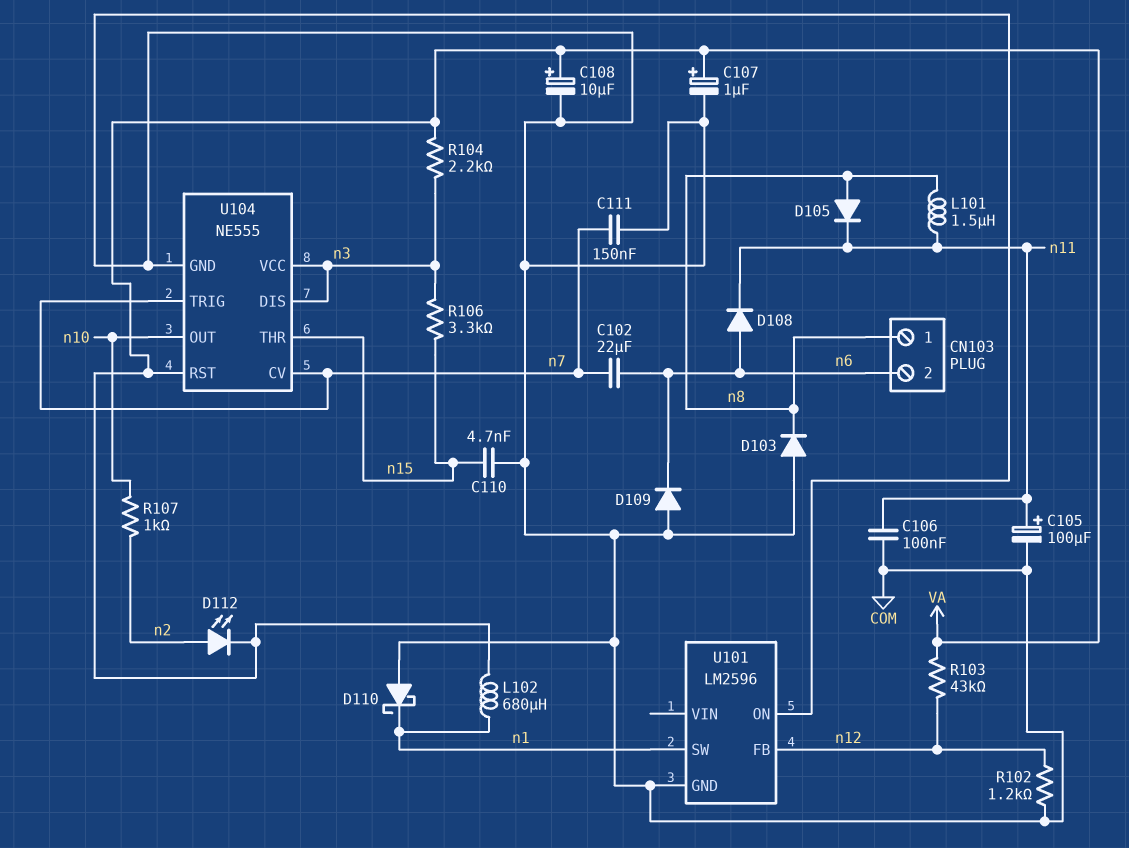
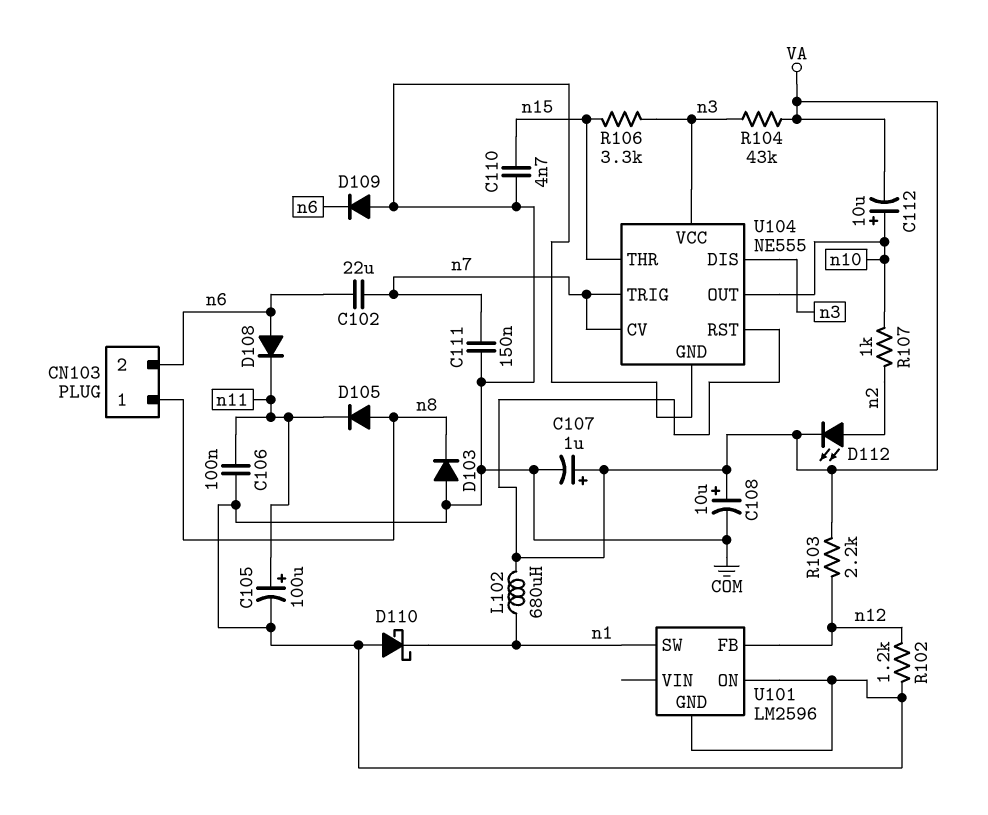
C112: none -> 10uF (plus n10, minus VA)
L101: 1.5uH (n8, n11) -> none
R103: 43k (VA, n12) -> 2.2k (VA, n12)
R104: 2.2k (VA, n3) -> 43k (VA, n3)

